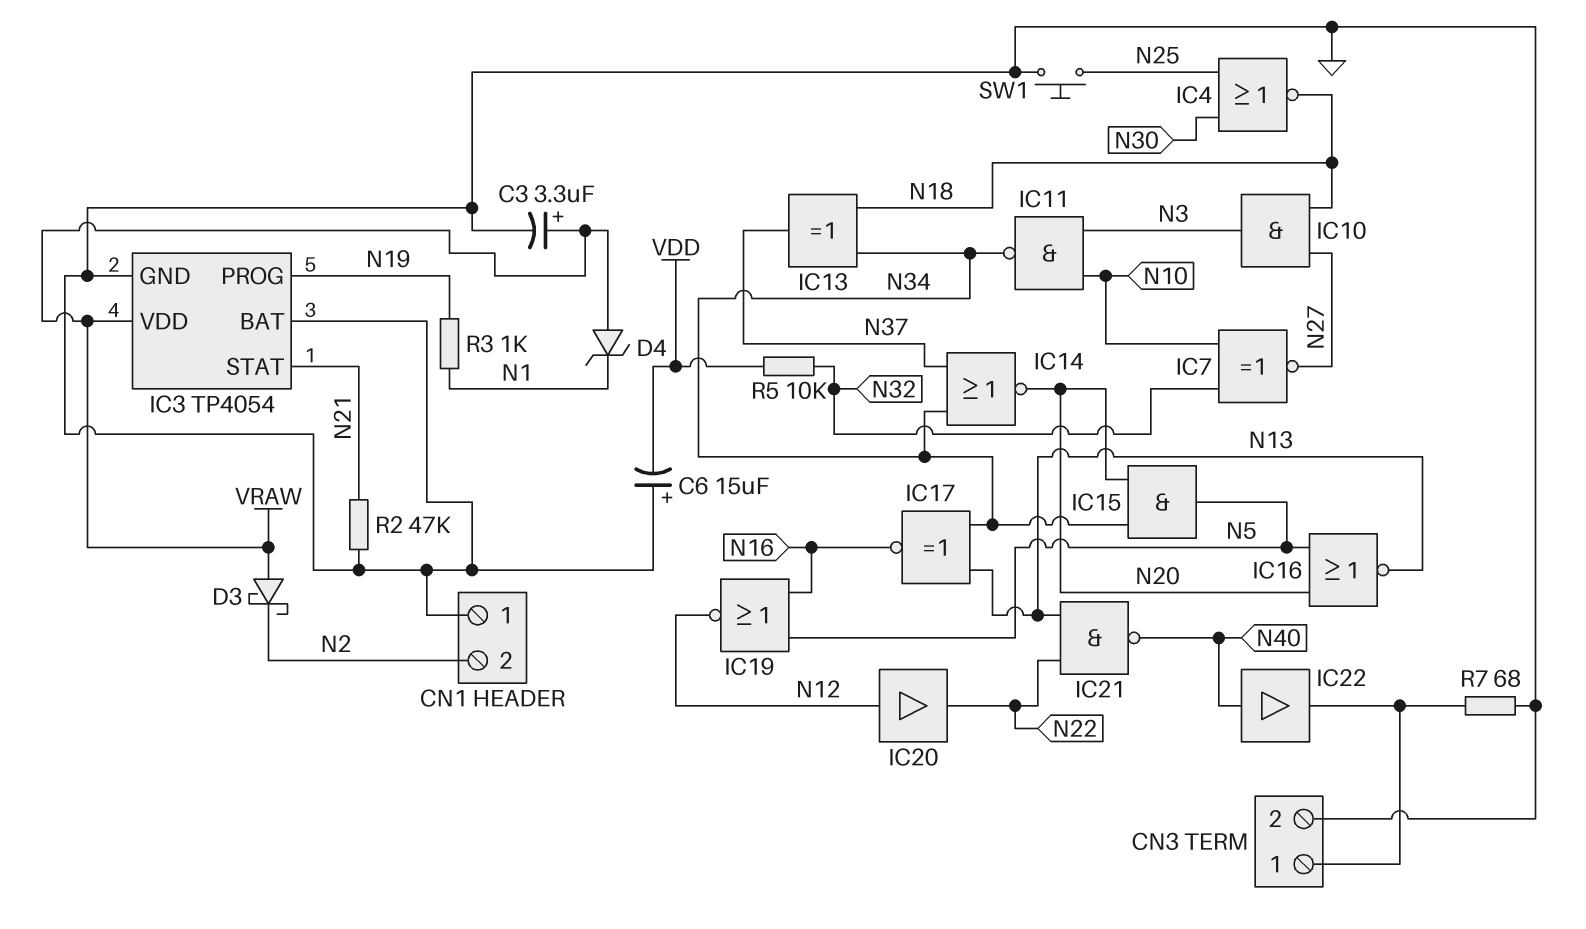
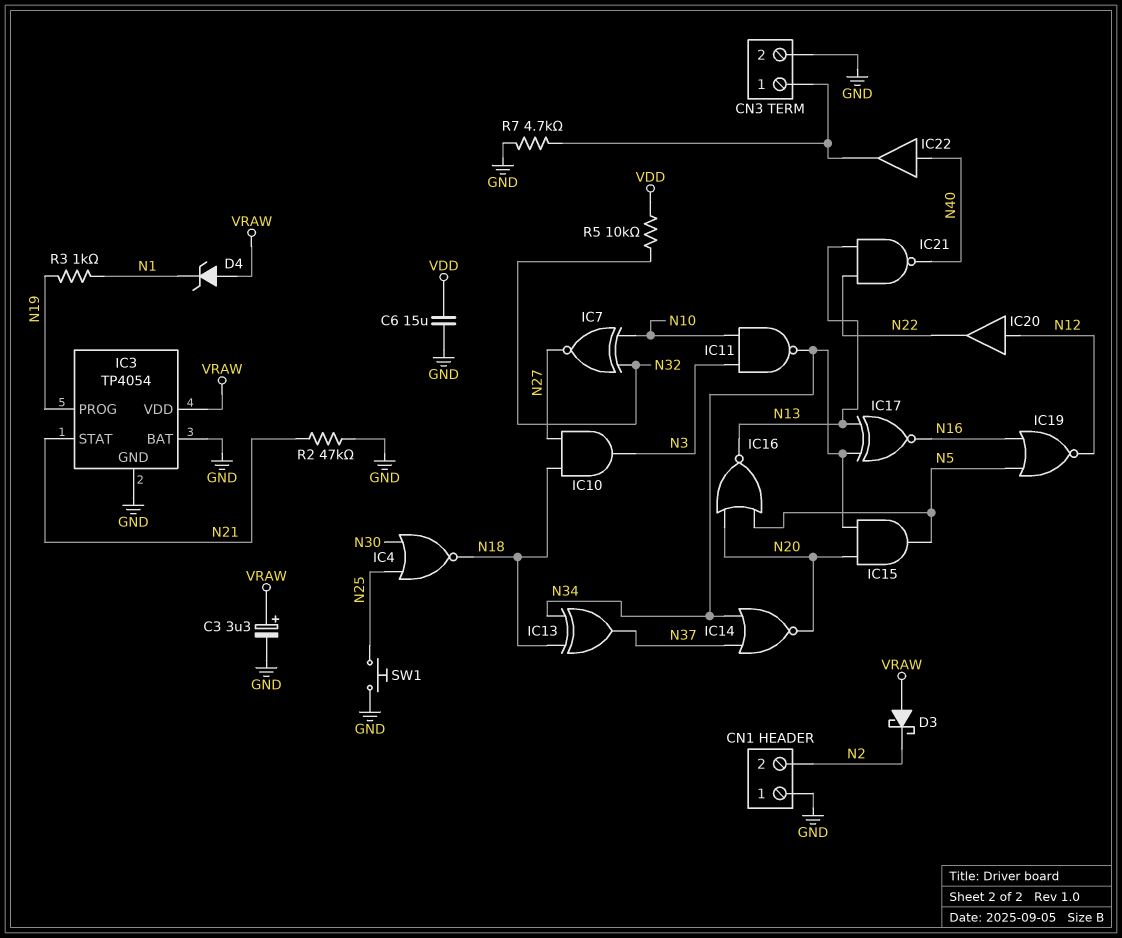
C6: 15uF (plus GND, minus VDD) -> 15uF (GND, VDD)
R7: 68 (CN3/1, GND) -> 4.7k (CN3/1, GND)

